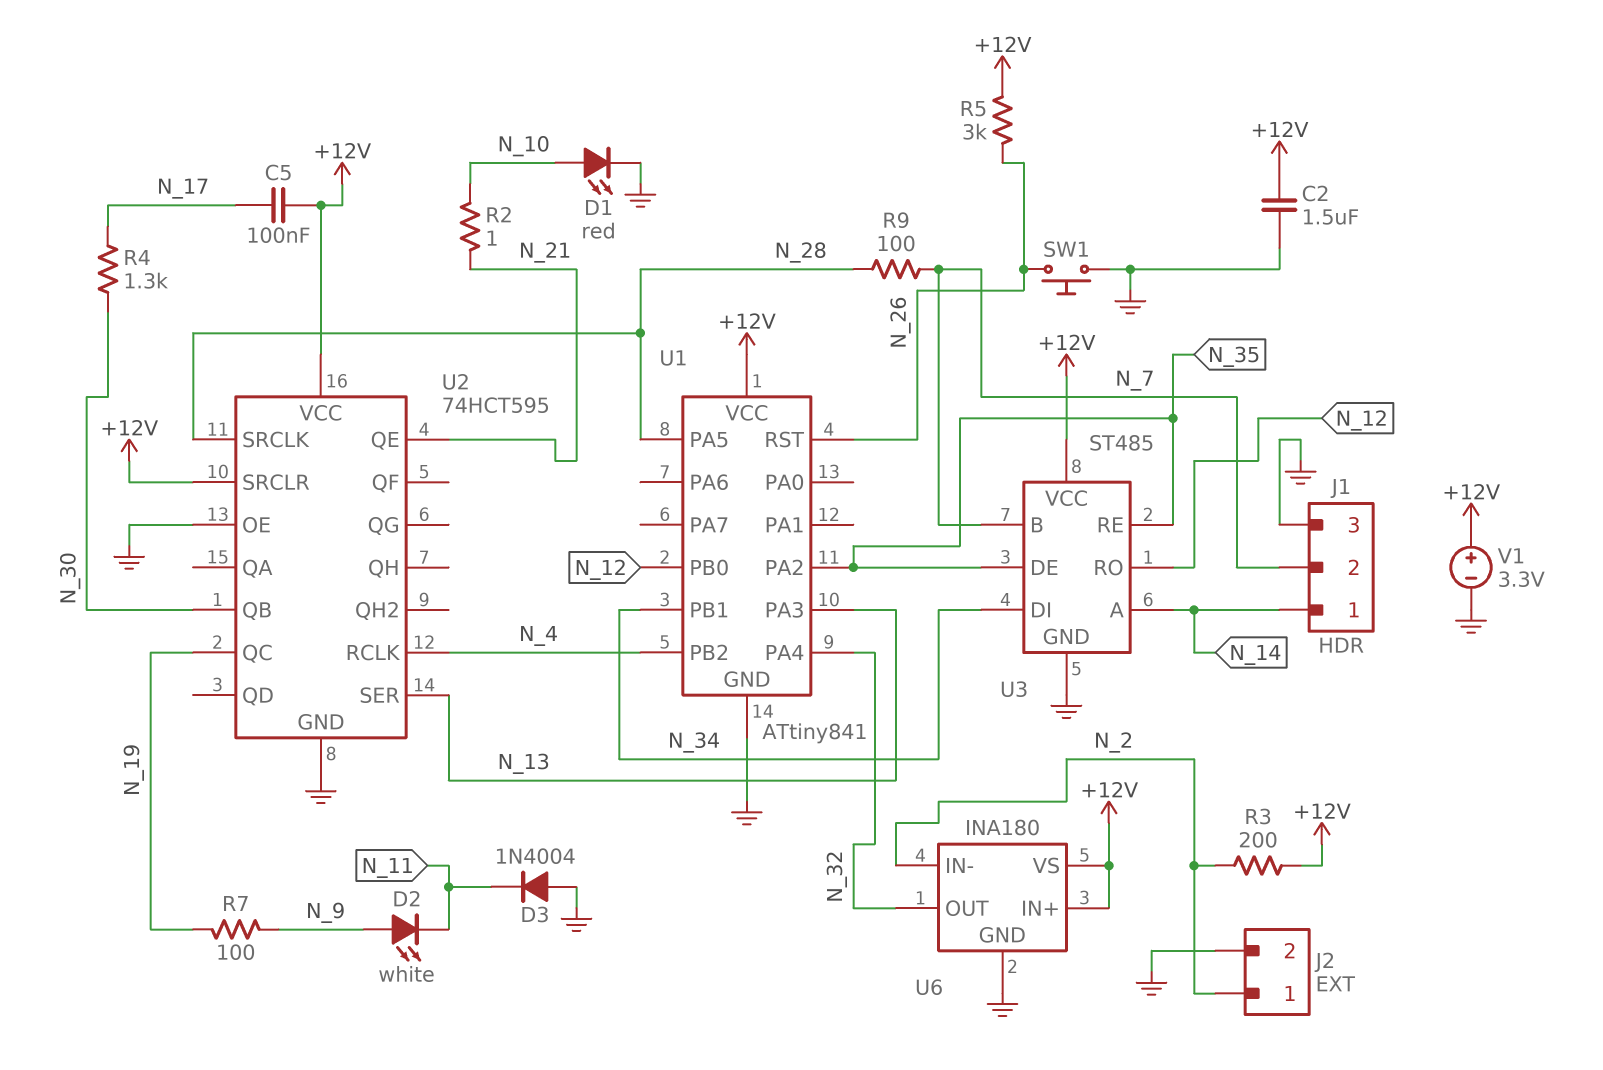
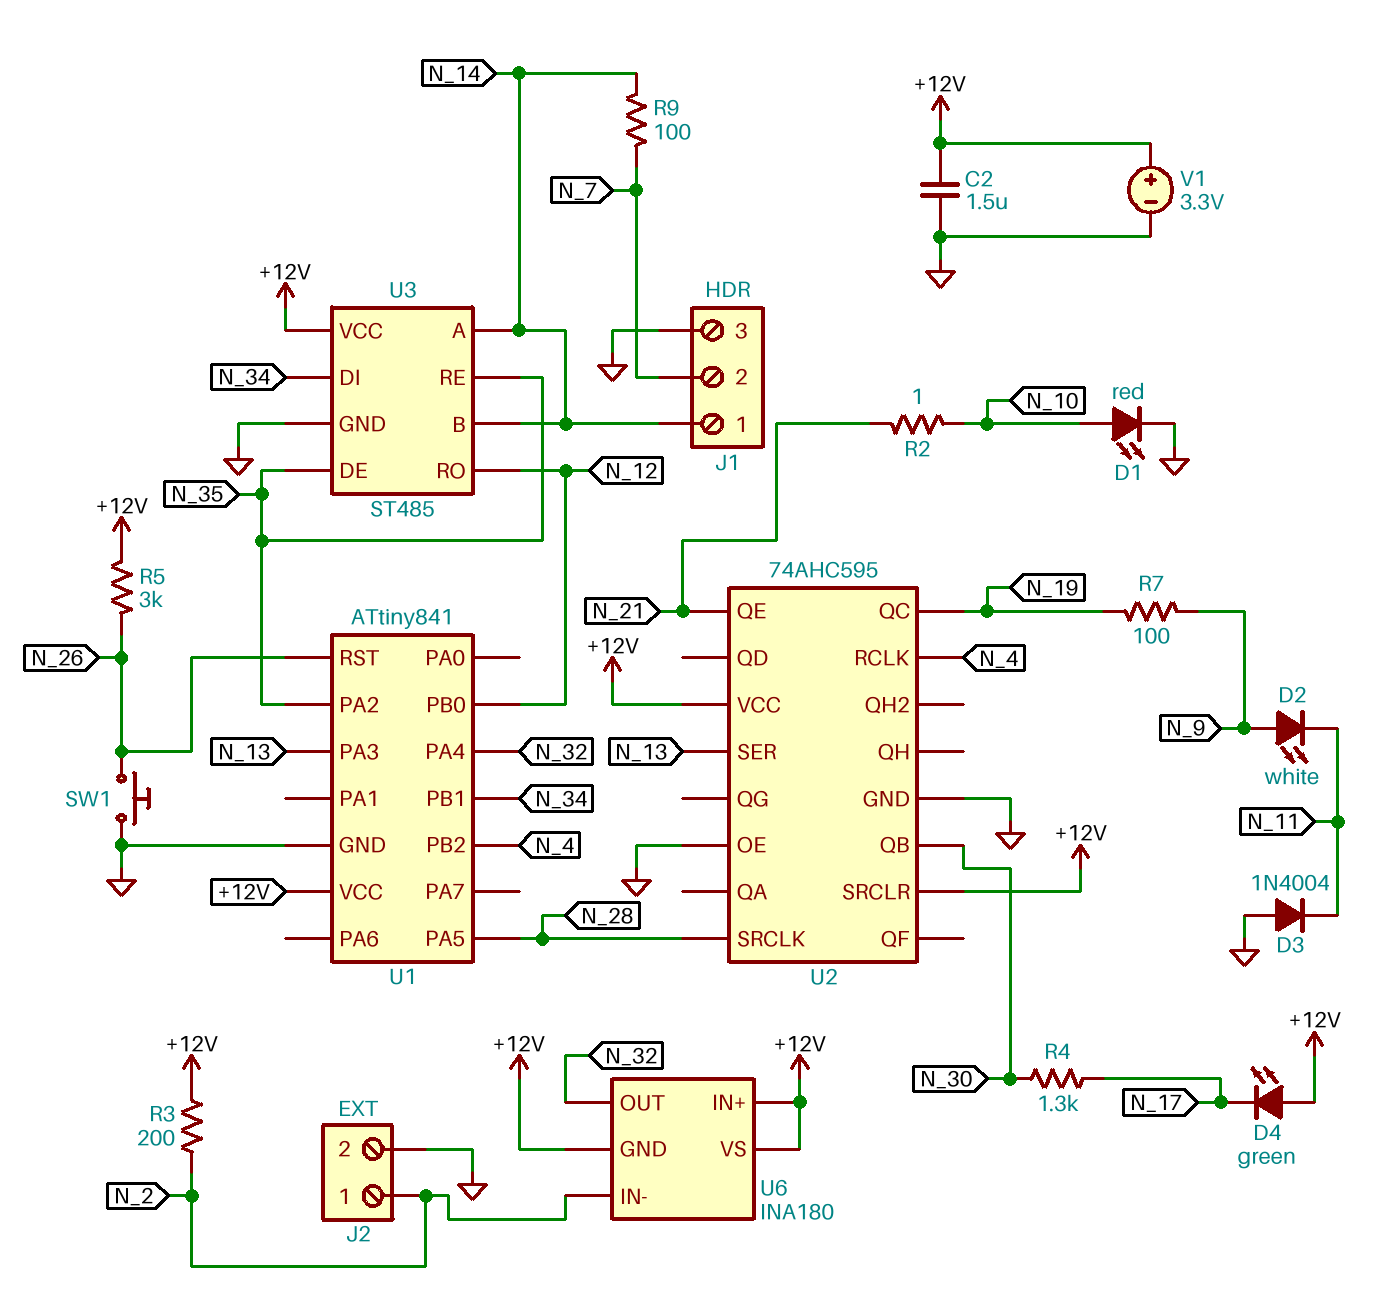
C5: 100nF (+12V, N_17) -> none
D4: none -> LED green (A +12V, K N_17)
R9: 100 (N_7, N_28) -> 100 (N_7, N_14)
U2: 74HCT595 -> 74AHC595
U3 pin B: N_7 -> N_14
U6 pin GND: GND -> +12V

